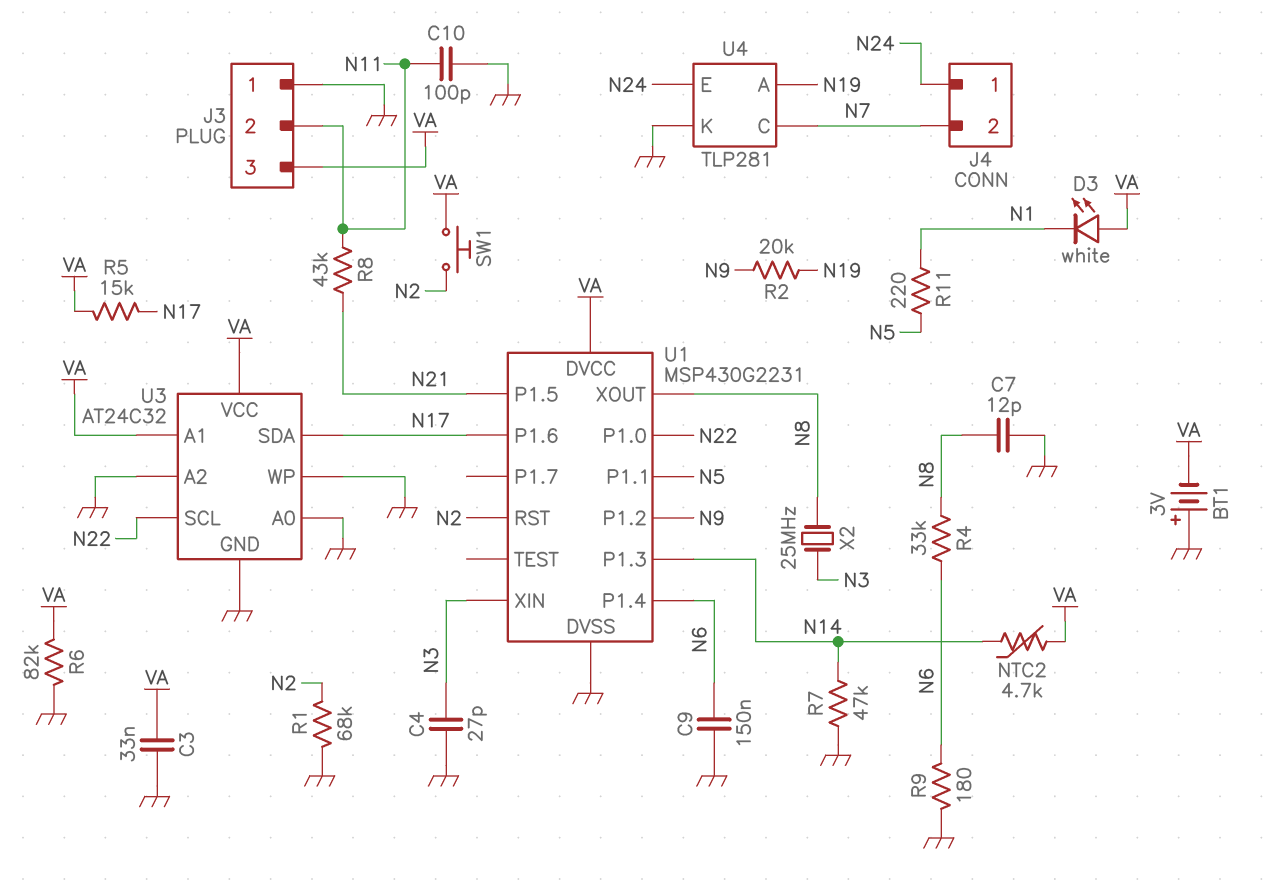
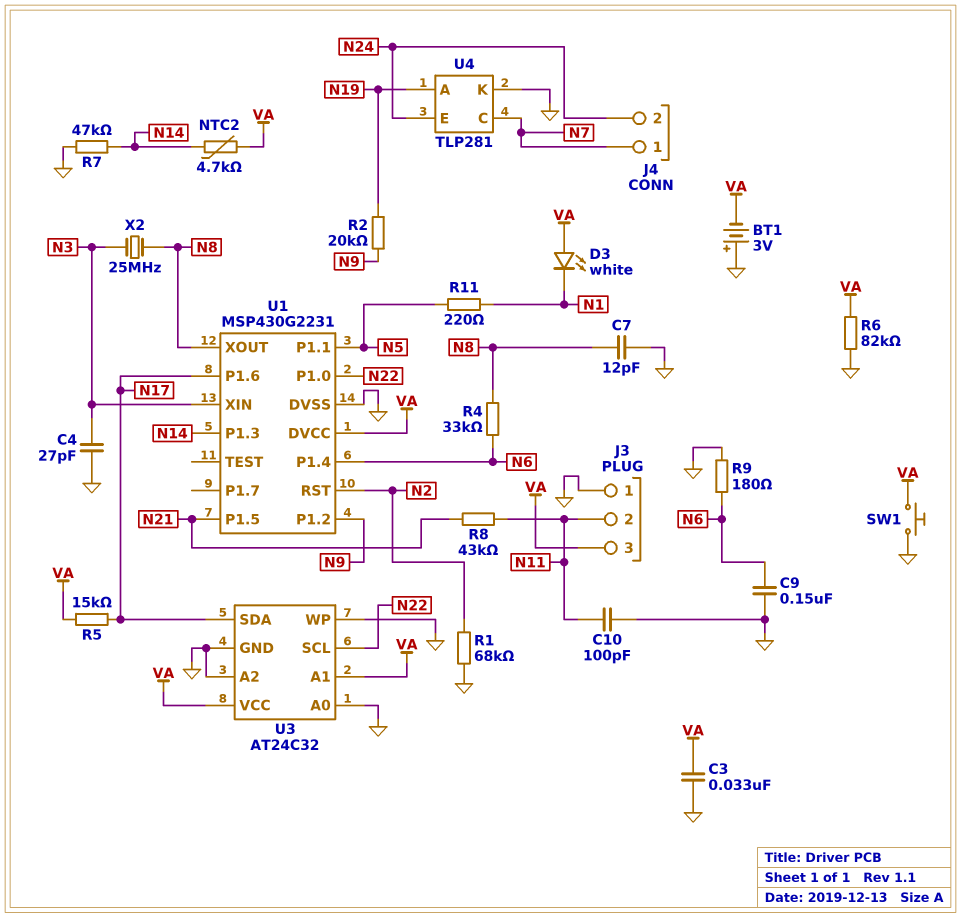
J4 pin 1: N24 -> N7
J4 pin 2: N7 -> N24
SW1: button (N2, VA) -> button (GND, VA)

